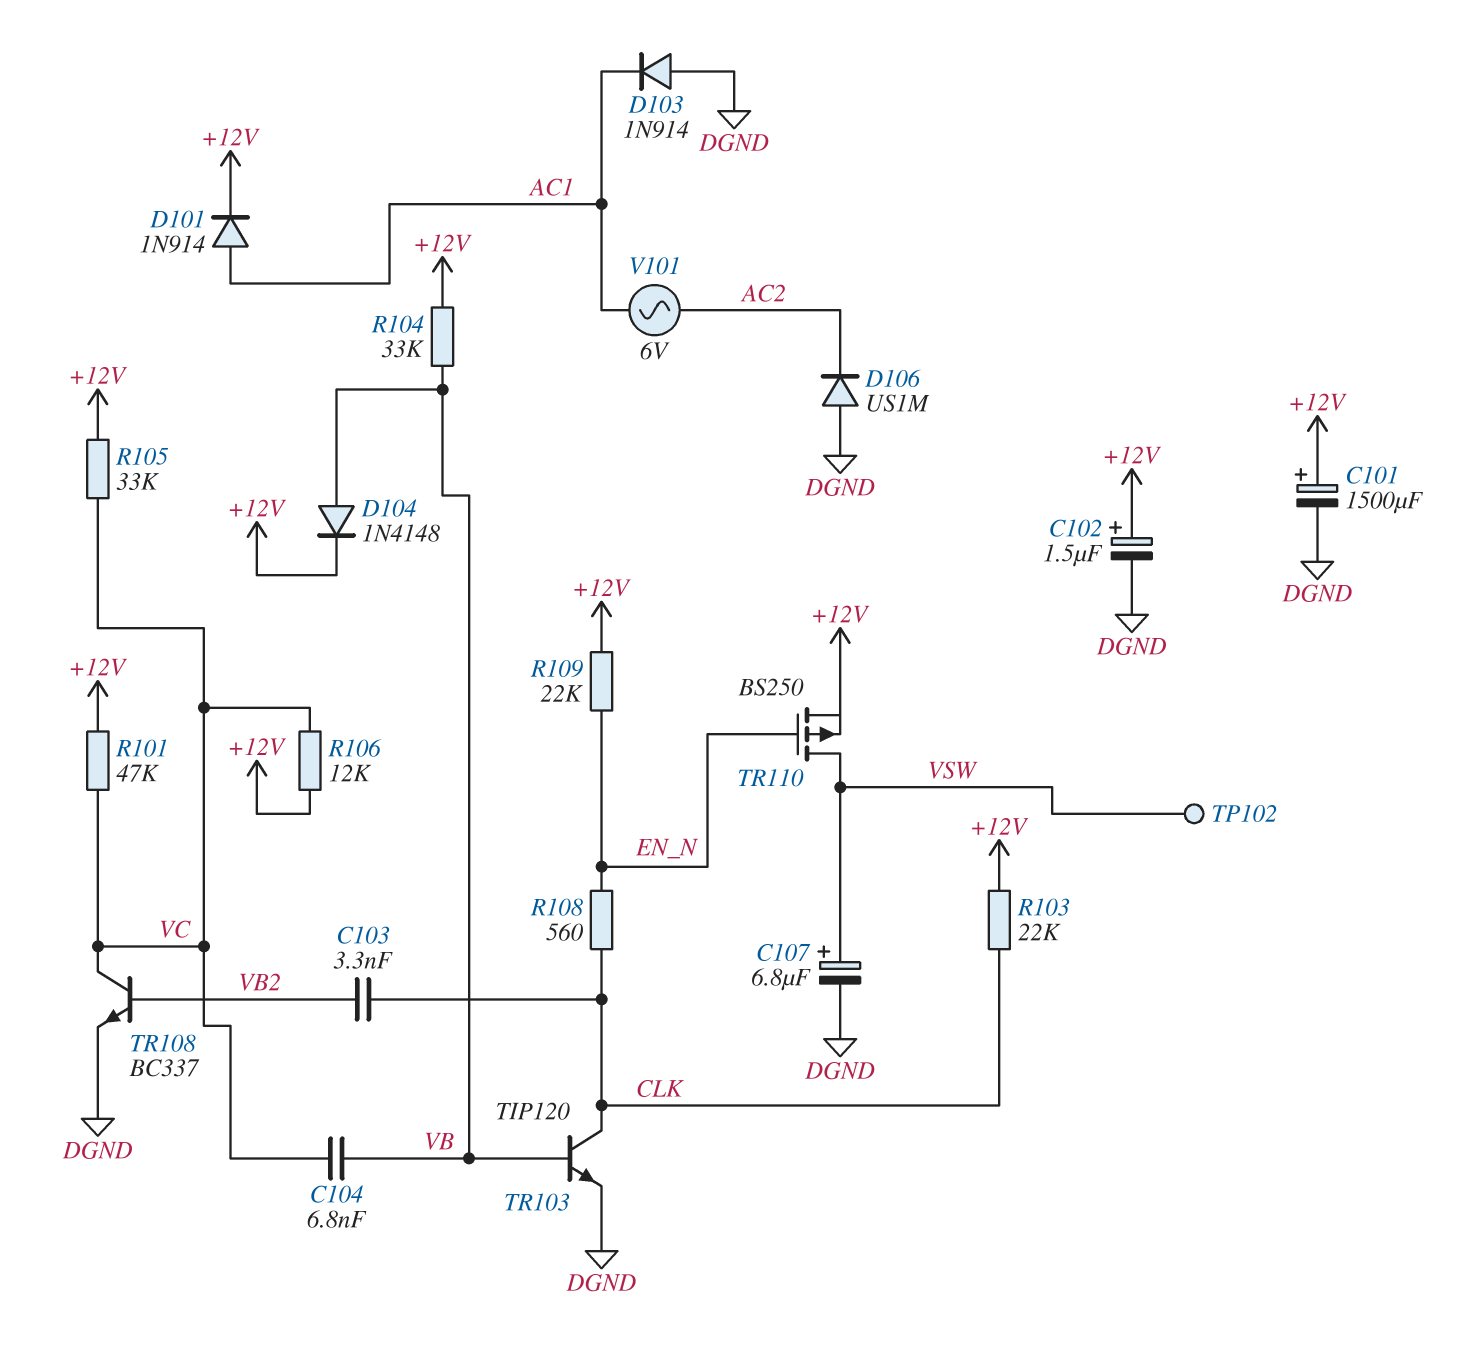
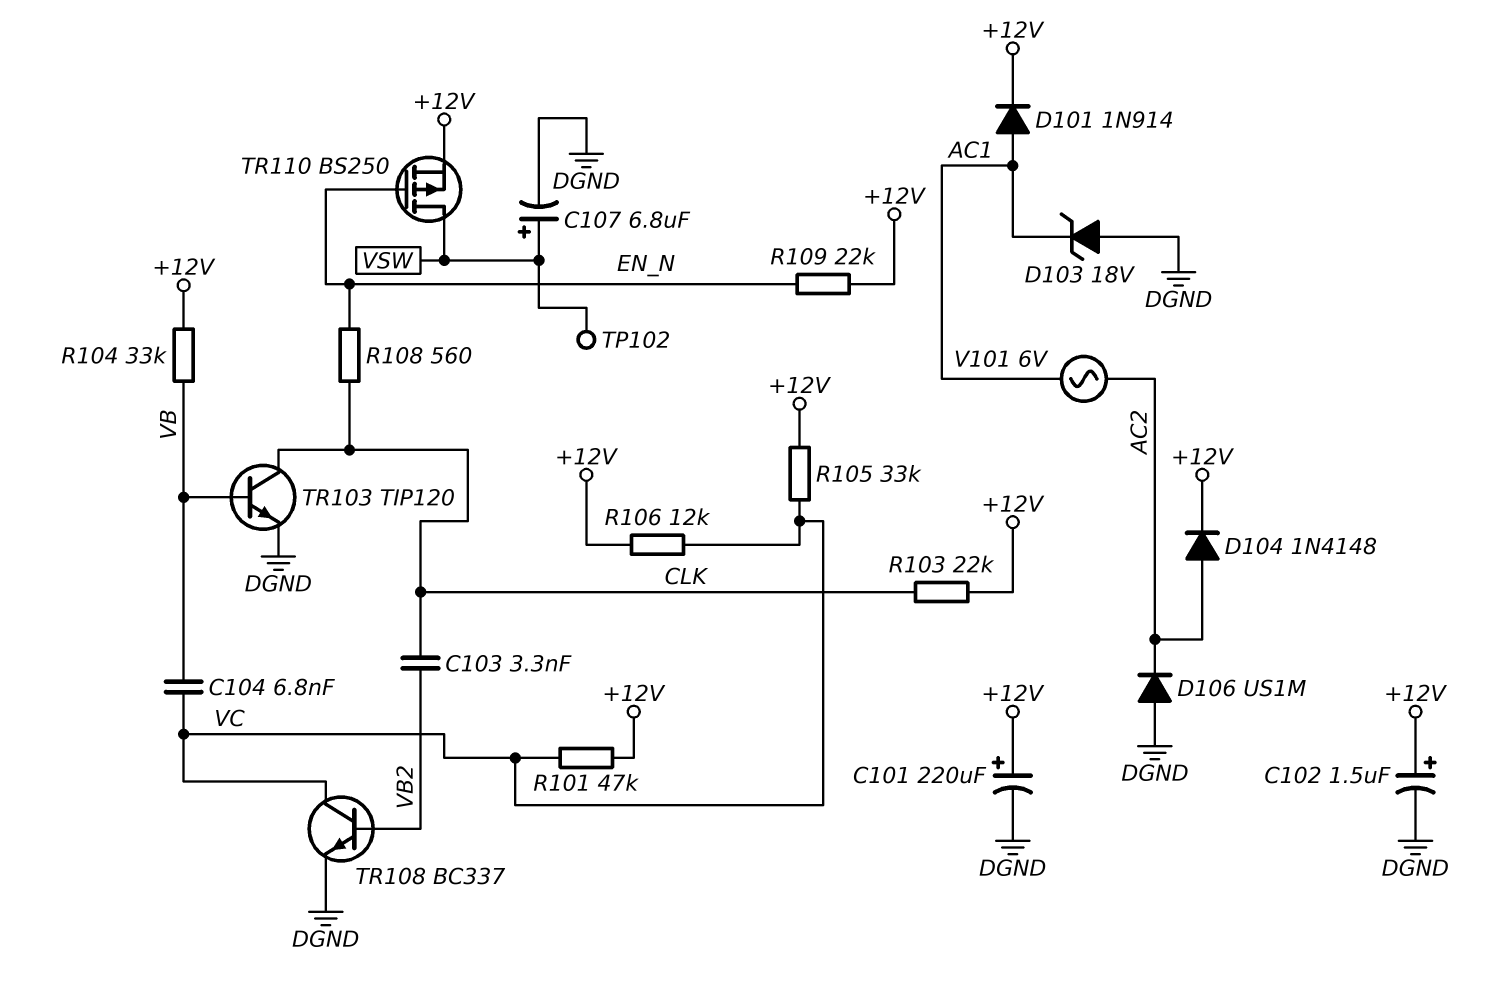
C101: 1500uF (plus +12V, minus DGND) -> 220uF (plus +12V, minus DGND)
D103: diode 1N914 (A DGND, K AC1) -> zener 18V (A DGND, K AC1)
D104: diode 1N4148 (A VB, K +12V) -> diode 1N4148 (A AC2, K +12V)

